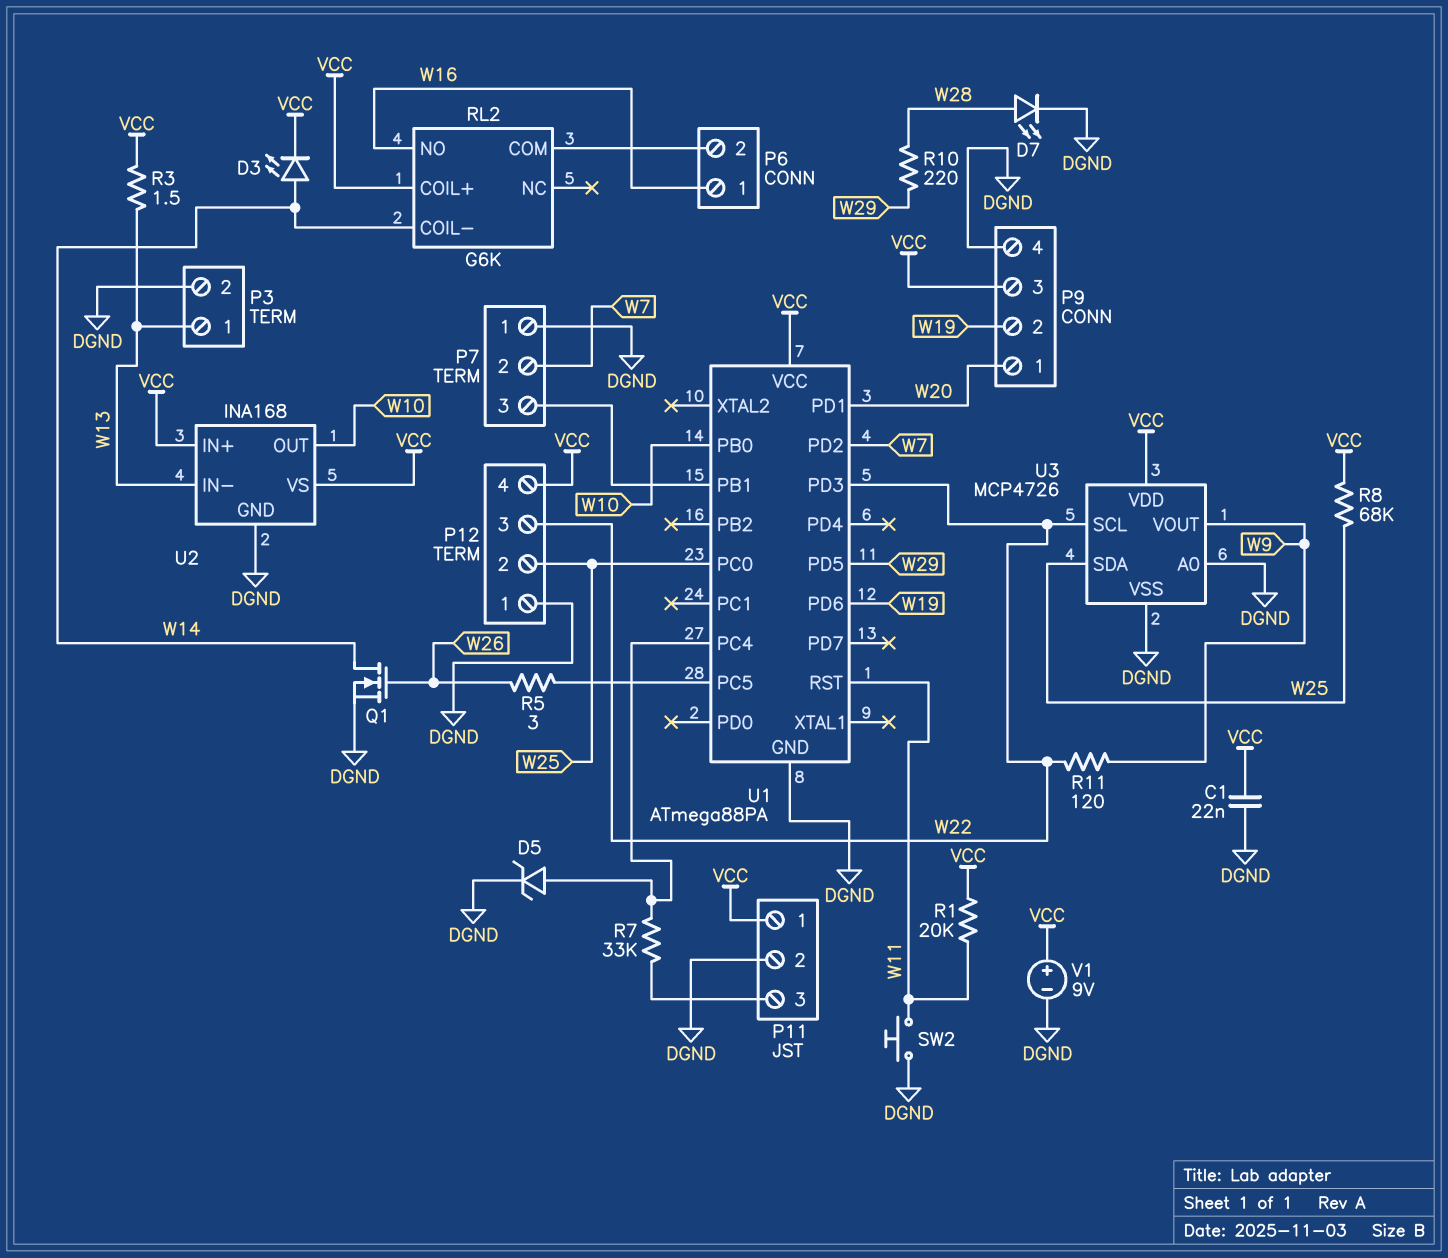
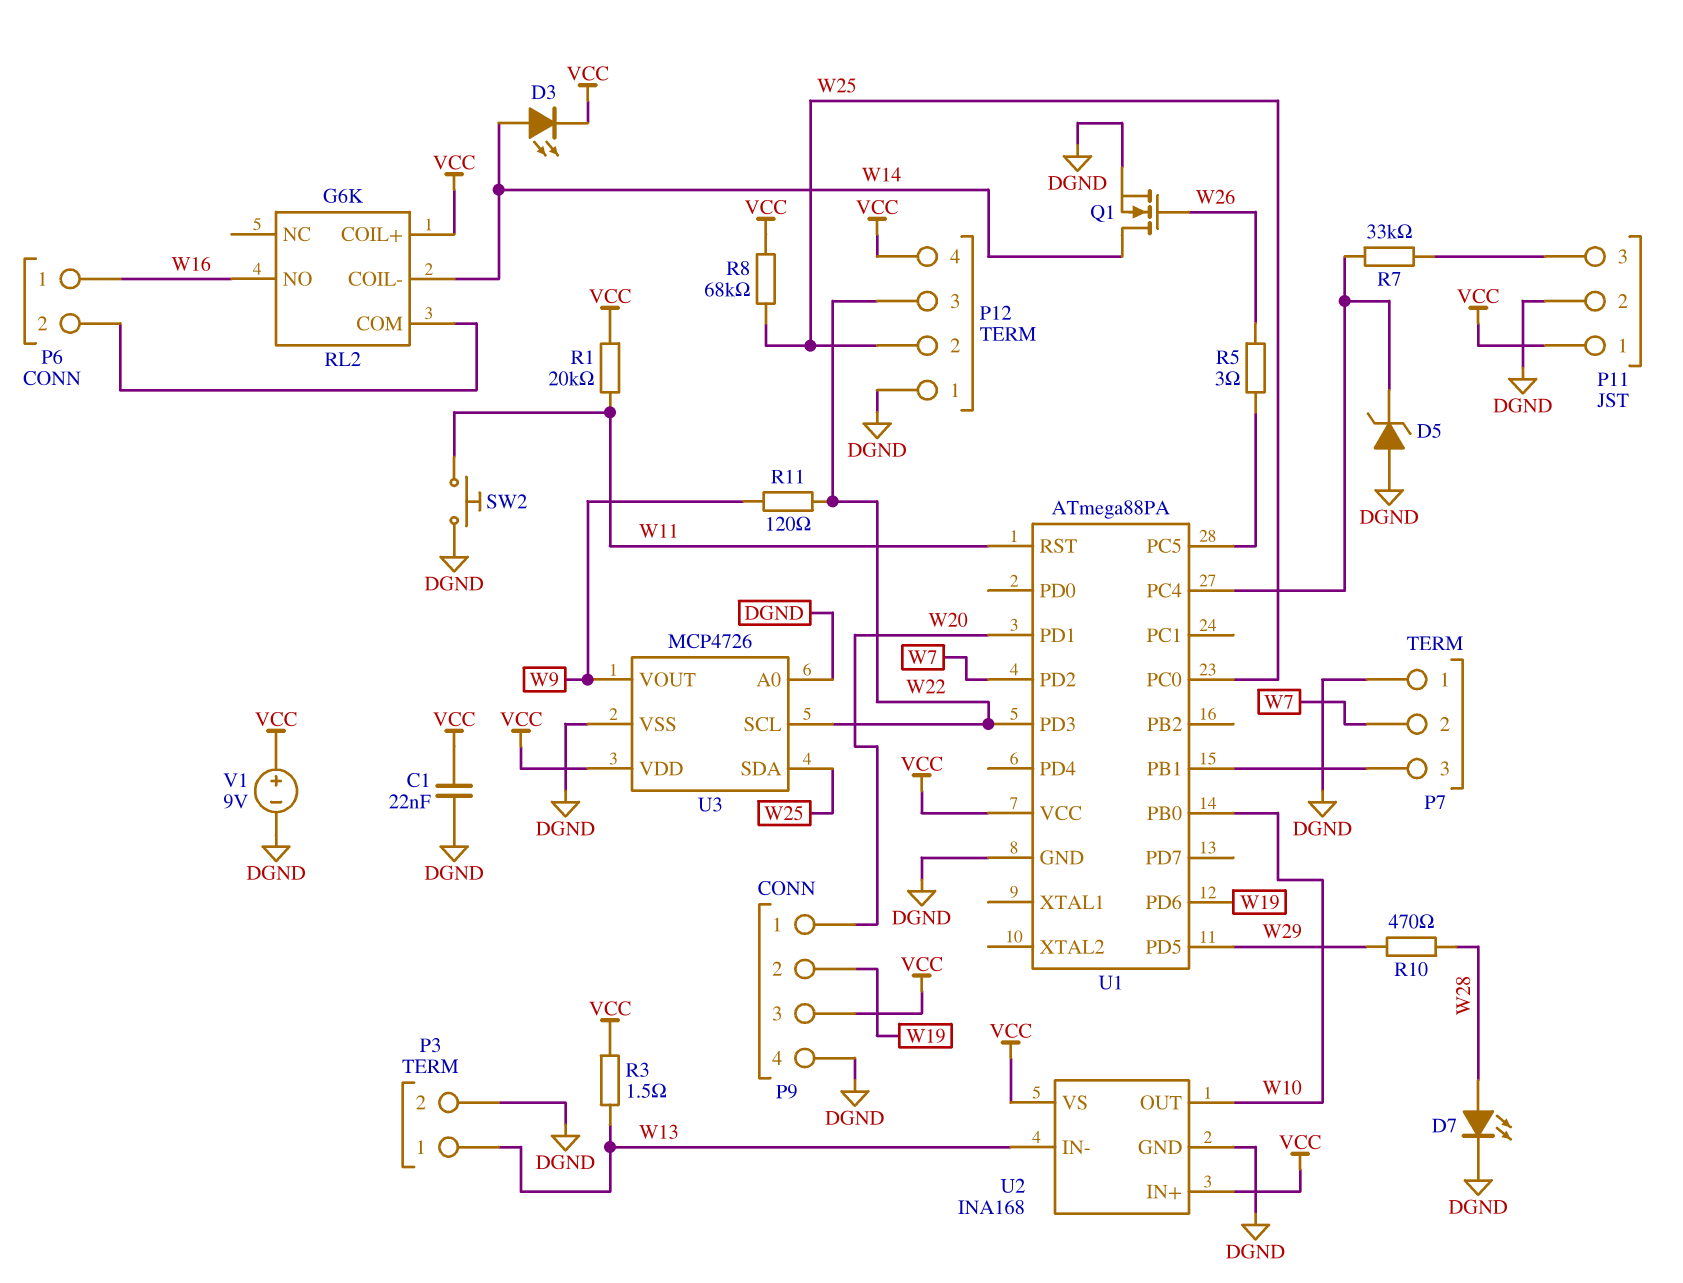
D5: zener (A U1/PC4, K DGND) -> zener (A DGND, K U1/PC4)
R10: 220 (W28, W29) -> 470 (W28, W29)

